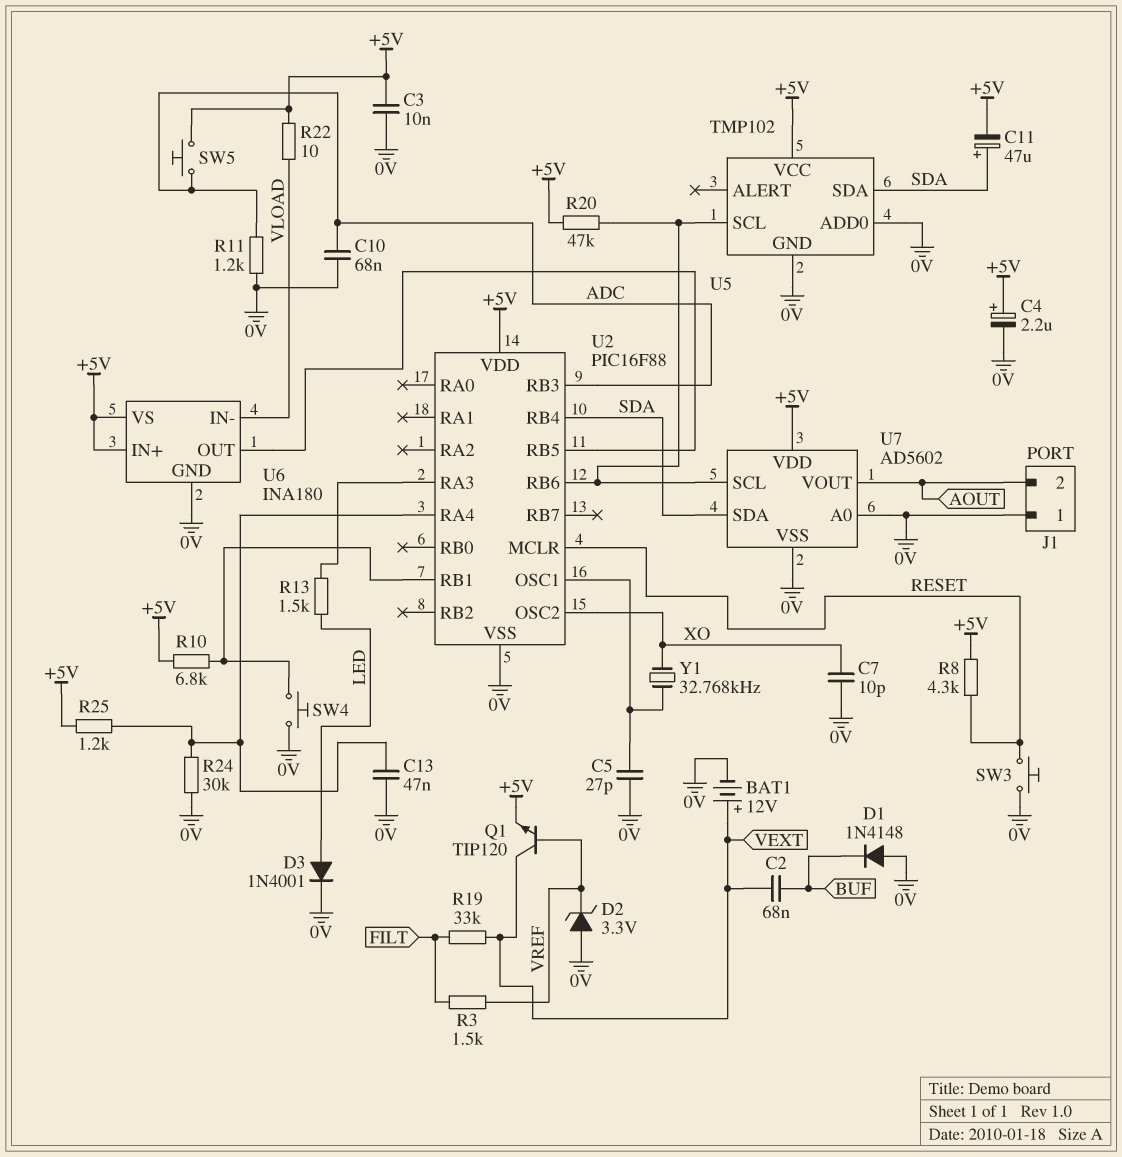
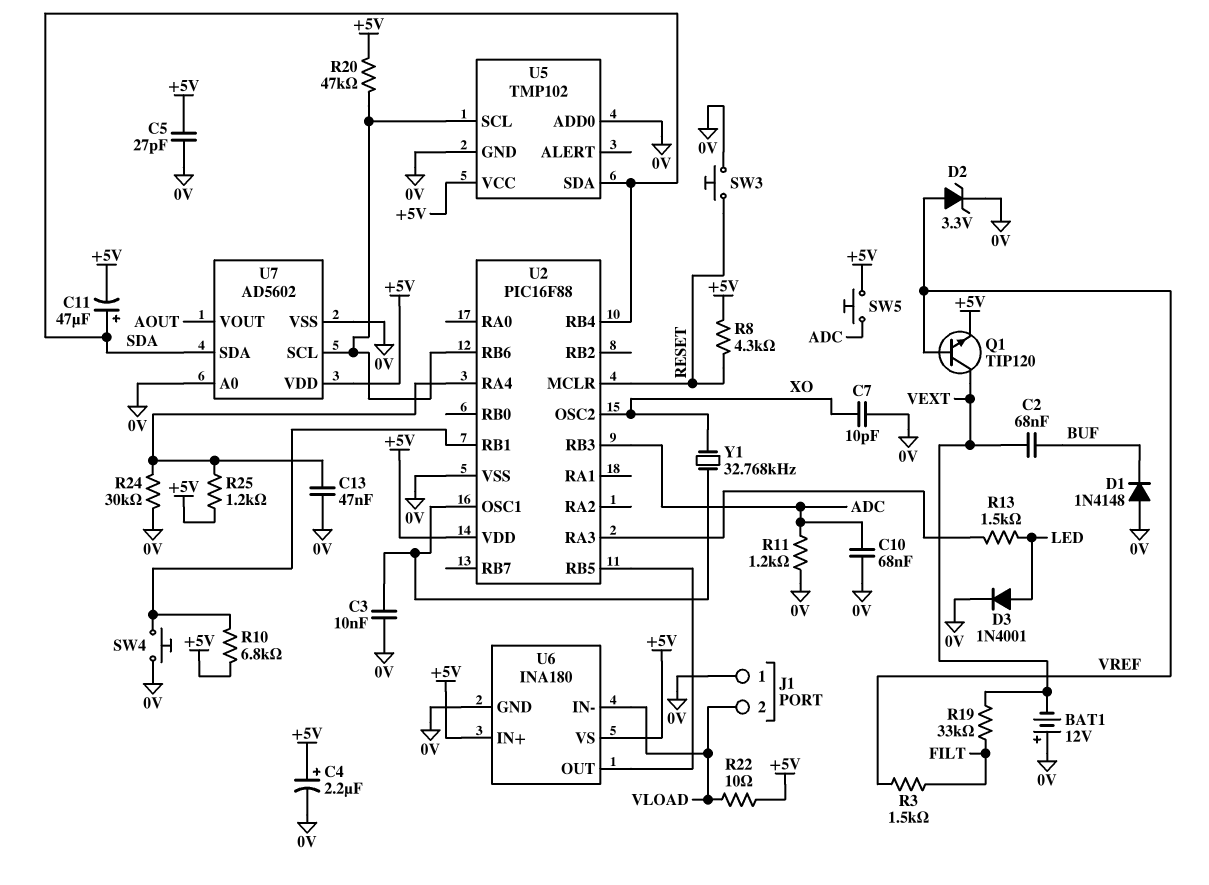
BAT1: 12V (plus VEXT, minus 0V) -> 12V (plus 0V, minus VEXT)
C3: 10nF (+5V, 0V) -> 10nF (0V, U2/OSC1)
C5: 27pF (0V, U2/OSC1) -> 27pF (+5V, 0V)
D2: zener 3.3V (A 0V, K VREF) -> zener 3.3V (A VREF, K 0V)
J1 pin 2: AOUT -> VLOAD

